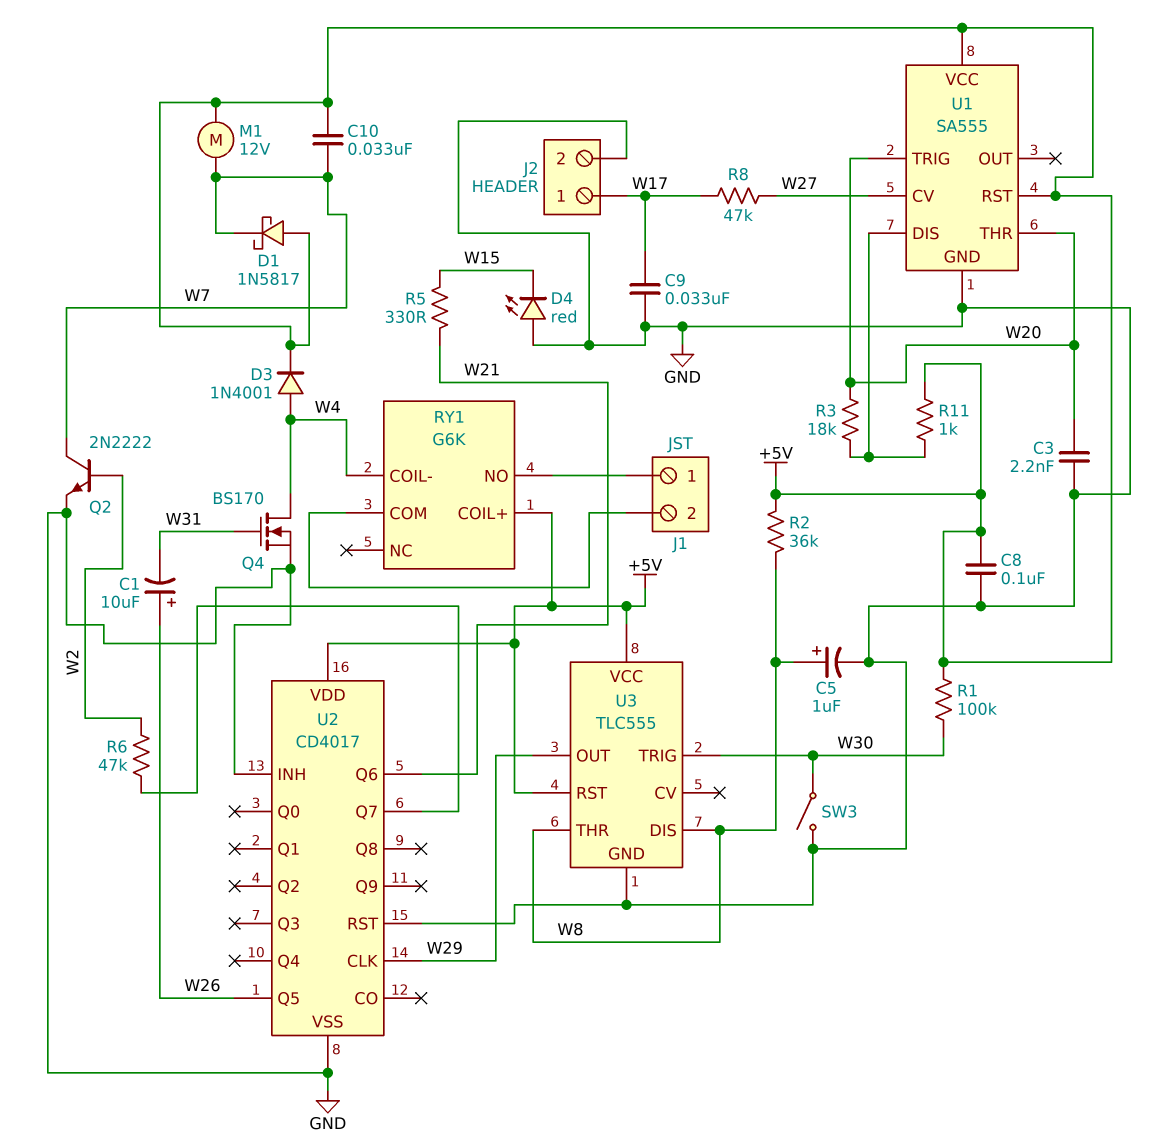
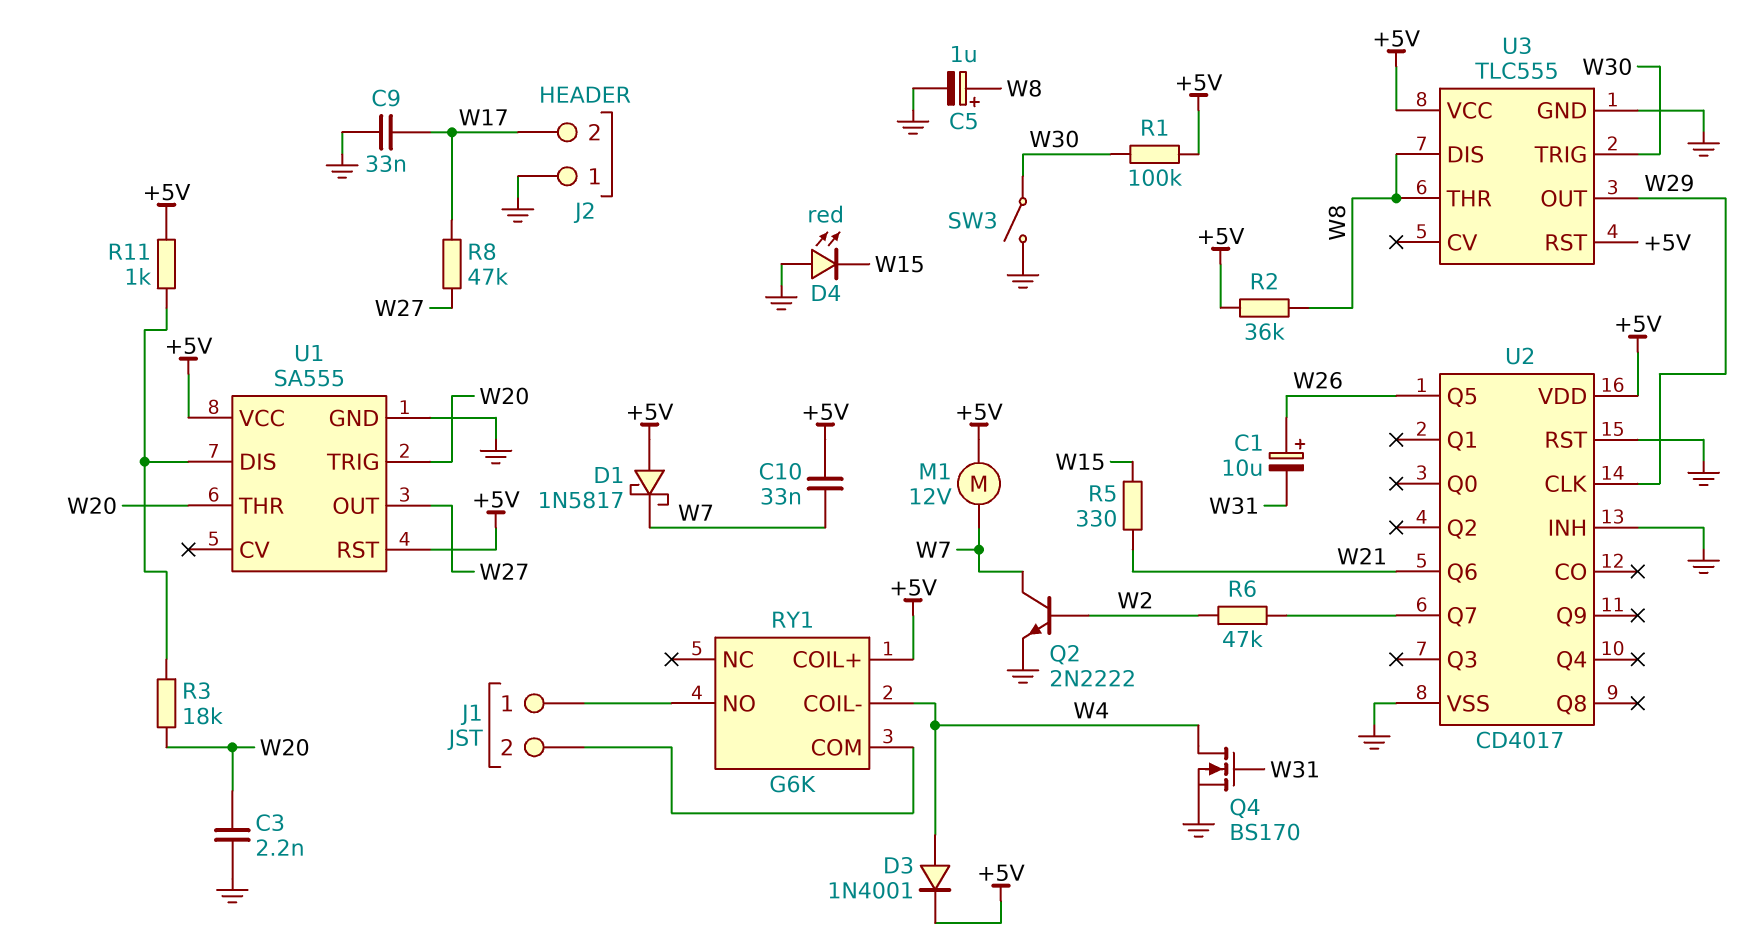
C8: 100nF (+5V, GND) -> none
J2 pin 1: W17 -> GND
J2 pin 2: GND -> W17
U1 pin CV: W27 -> none
U1 pin OUT: none -> W27

